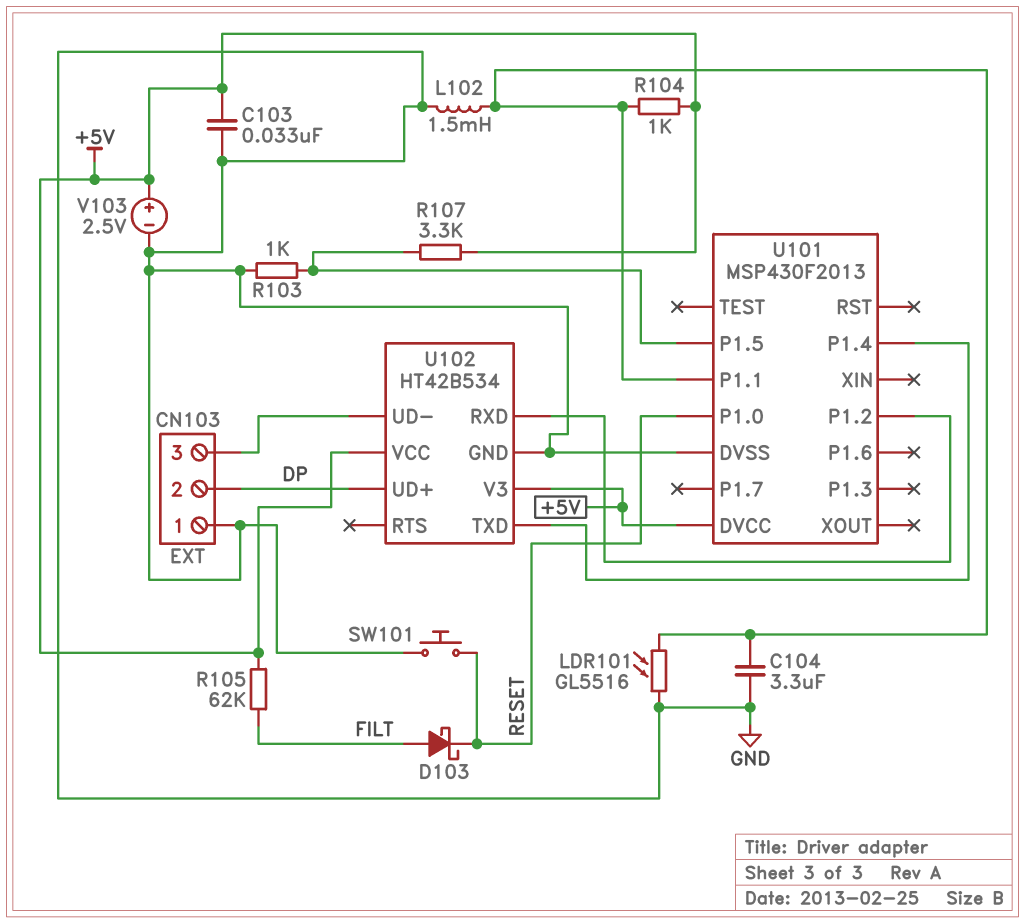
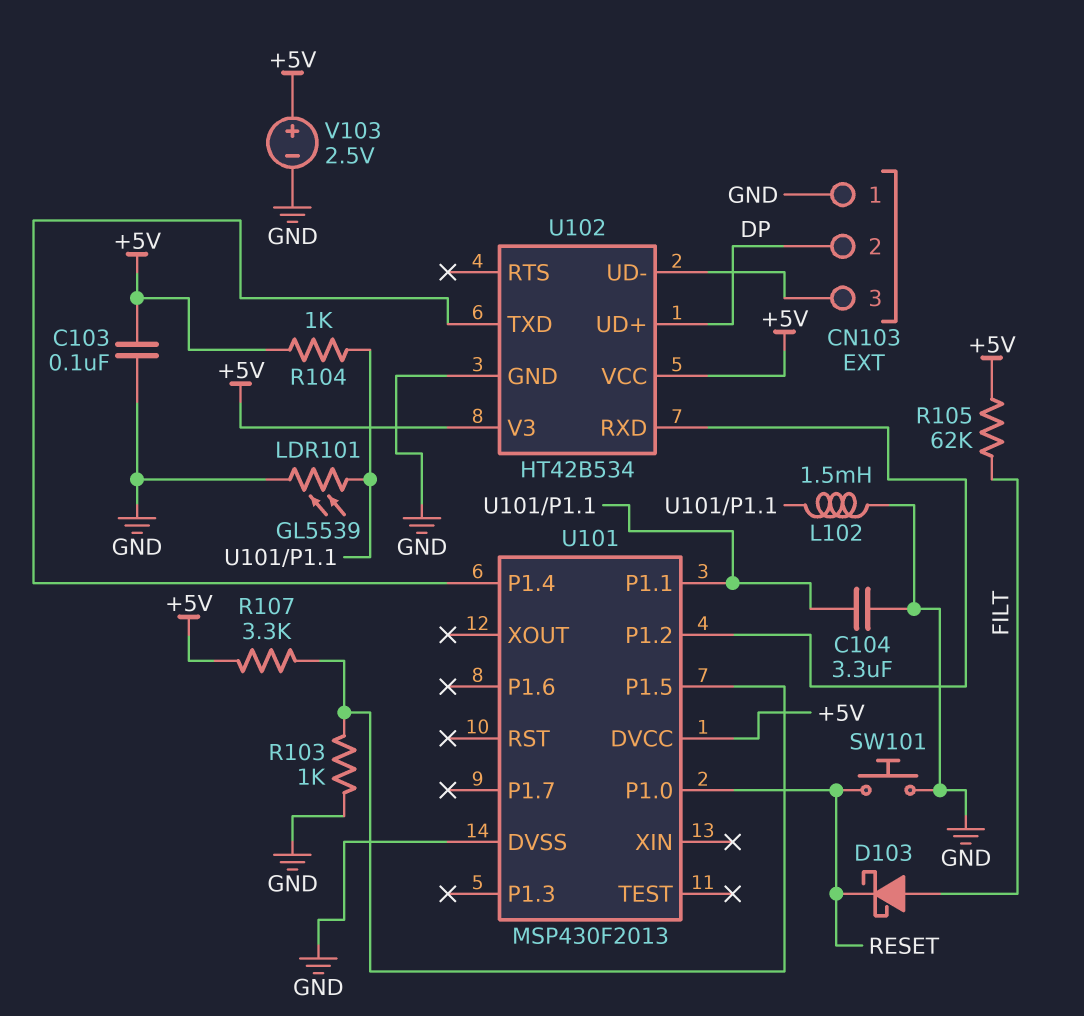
C103: 33nF (+5V, GND) -> 100nF (+5V, GND)
LDR101: GL5516 (GND, U101/P1.1) -> GL5539 (GND, U101/P1.1)

